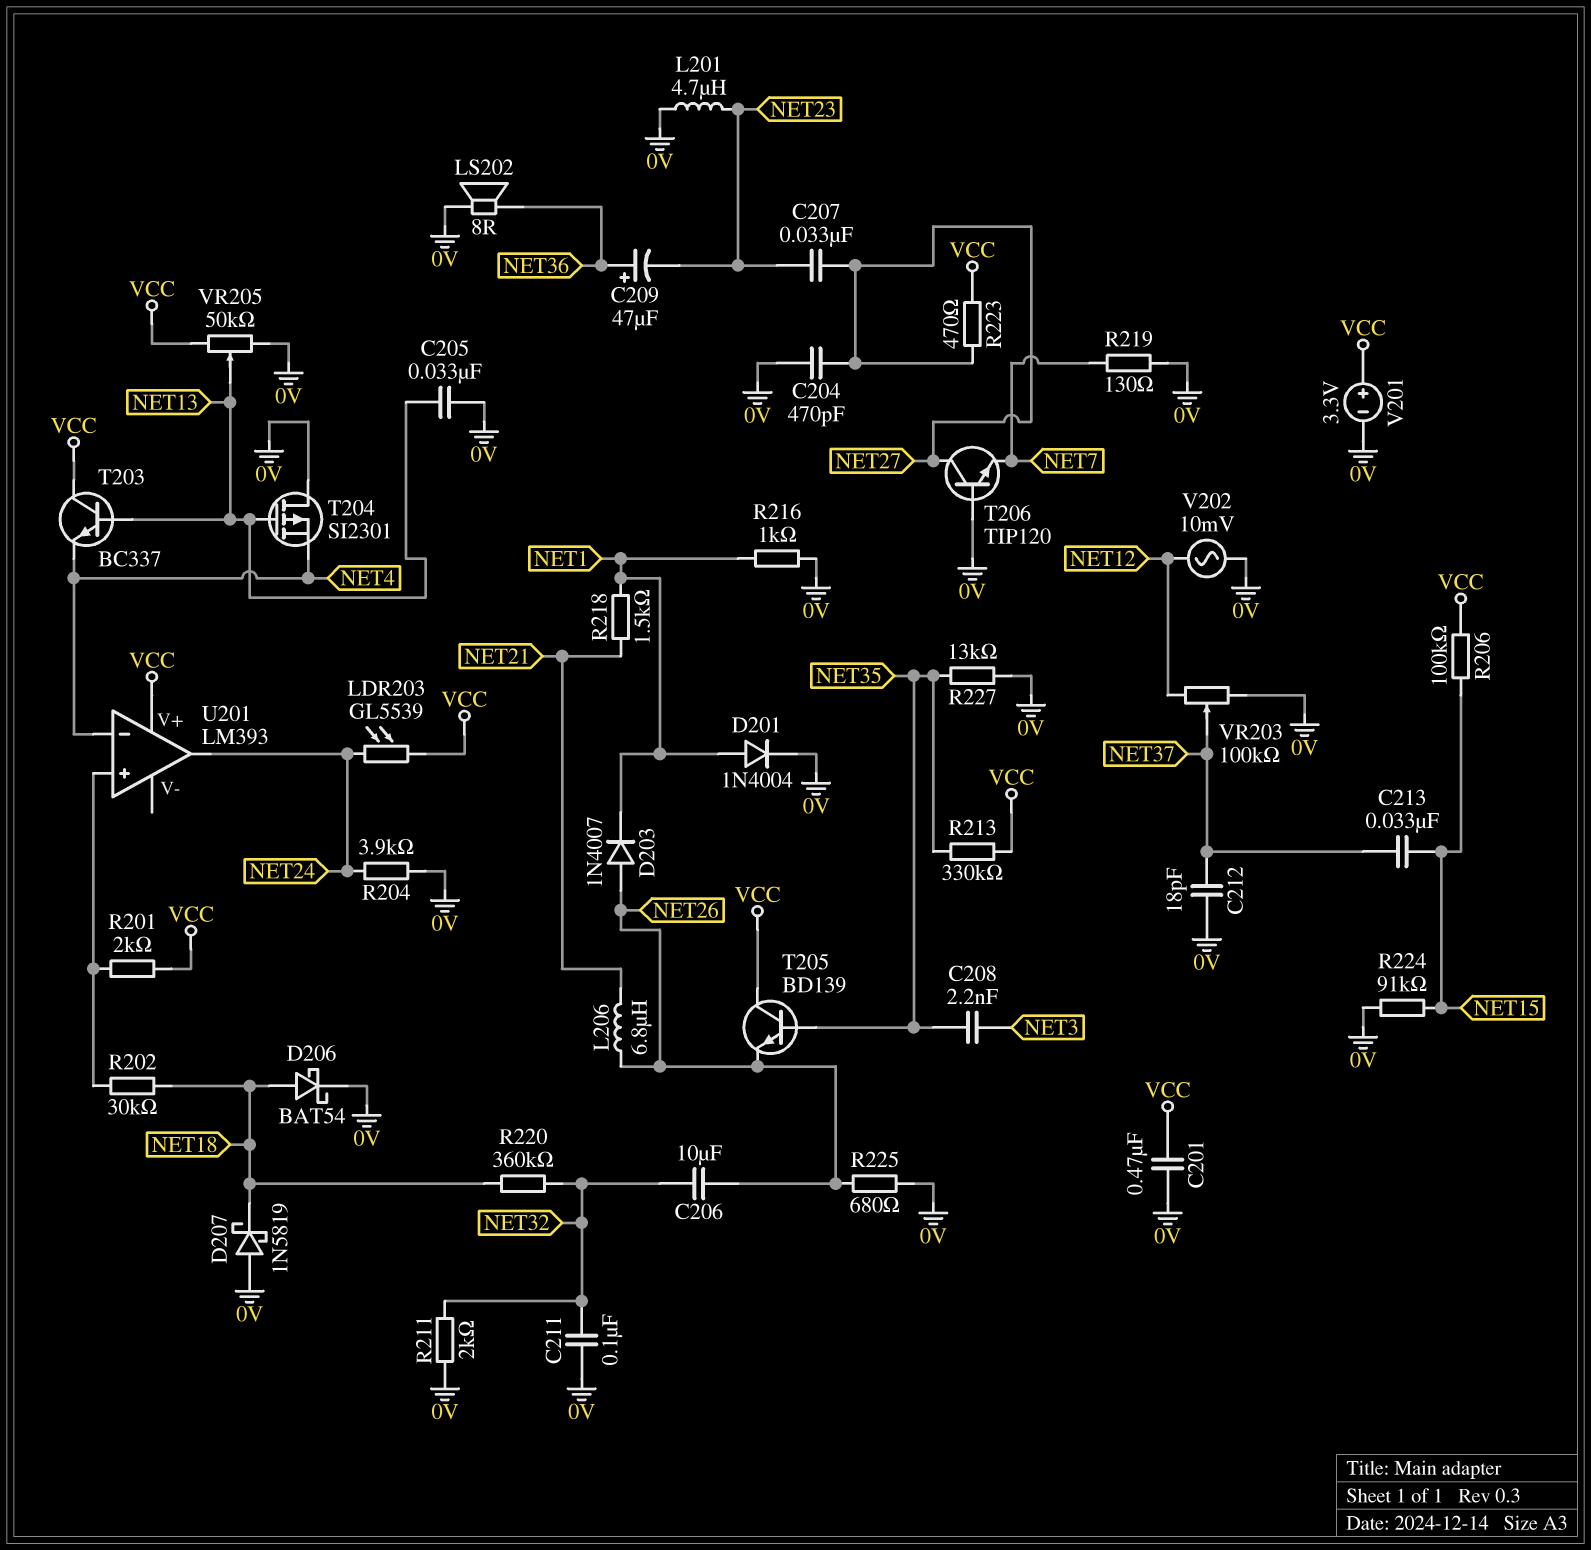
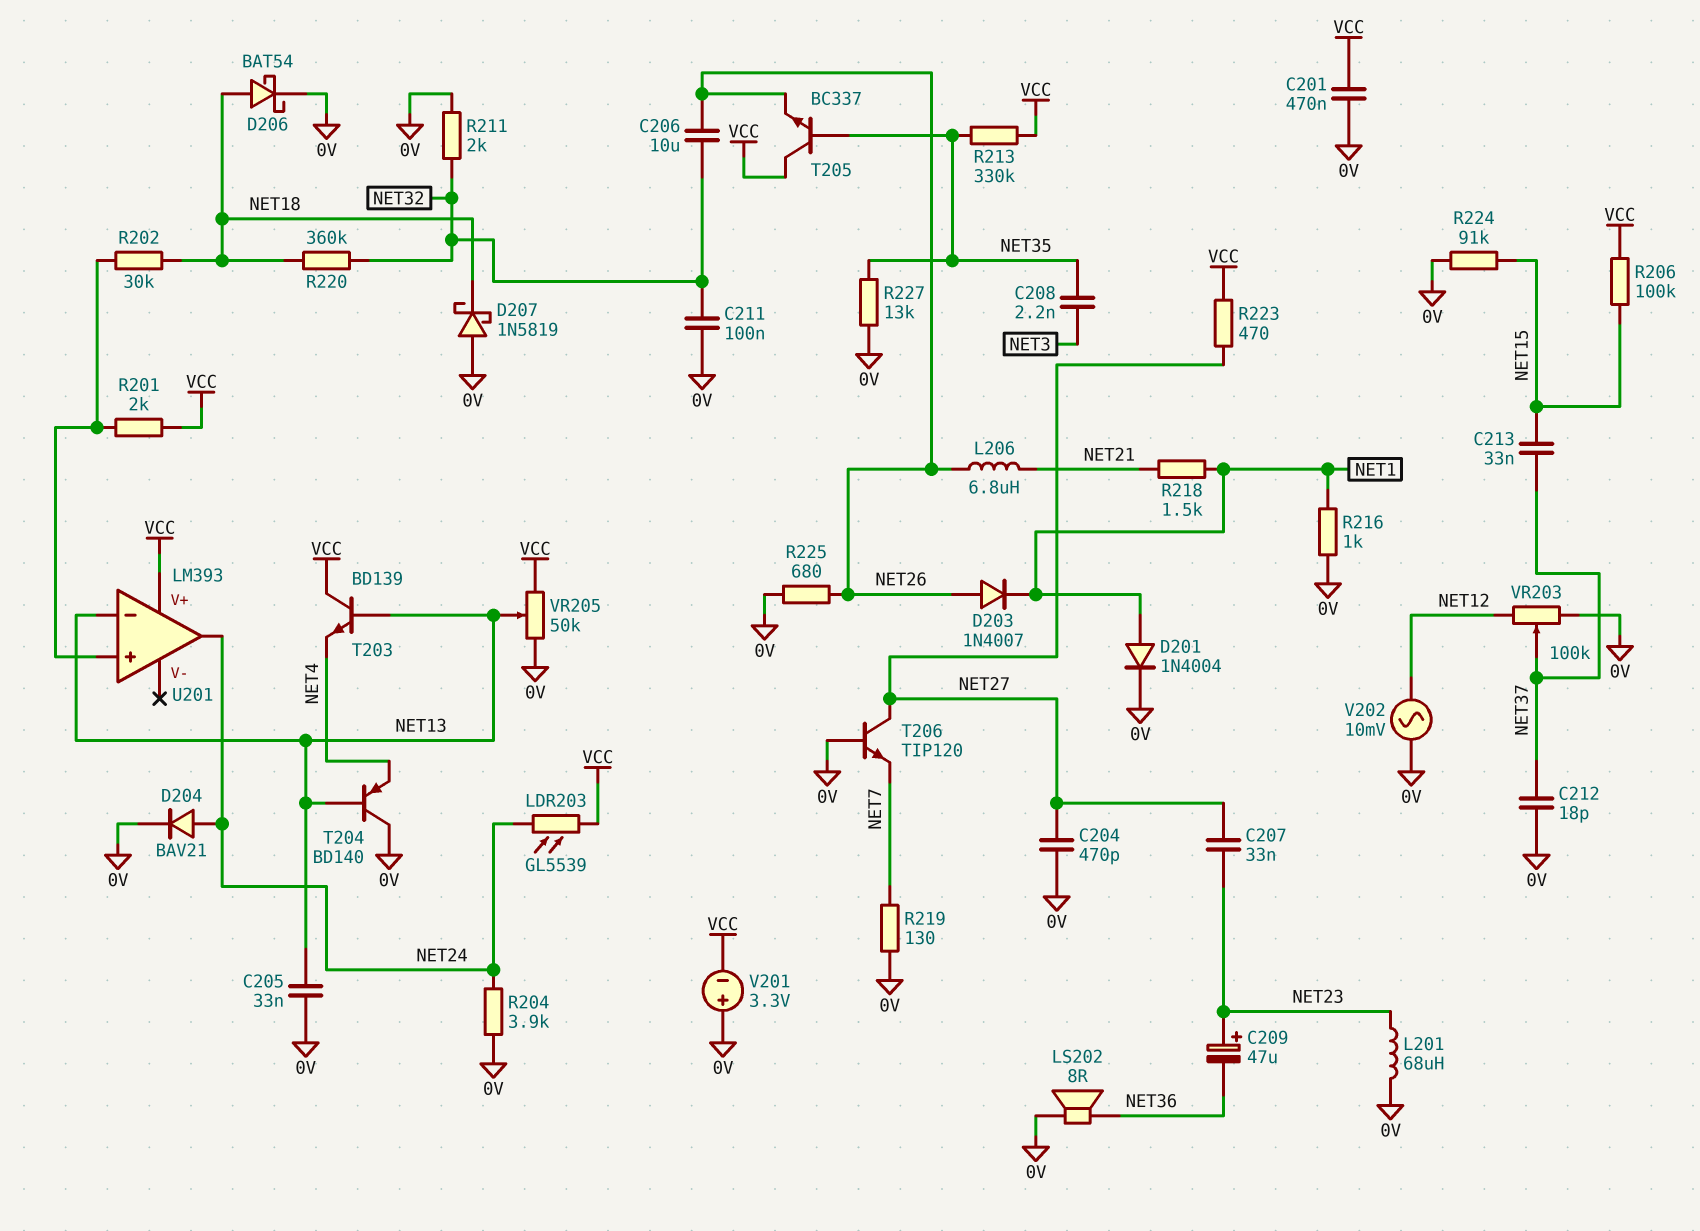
C209: 47uF (plus NET36, minus NET23) -> 47uF (plus NET23, minus NET36)
D204: none -> diode BAV21 (A NET24, K 0V)
L201: 4.7uH (0V, NET23) -> 68uH (0V, NET23)
T203: NPN BC337 (B NET13, C VCC, E NET4) -> NPN BD139 (B NET13, C VCC, E NET4)
T204: PMOS SI2301 (G NET13, D 0V, S NET4) -> PNP BD140 (B NET13, C 0V, E NET4)
T205: NPN BD139 (B NET35, C VCC, E NET26) -> NPN BC337 (B NET35, C VCC, E NET26)
U201 pin in-: NET4 -> NET13
V201: 3.3V (plus VCC, minus 0V) -> 3.3V (plus 0V, minus VCC)

